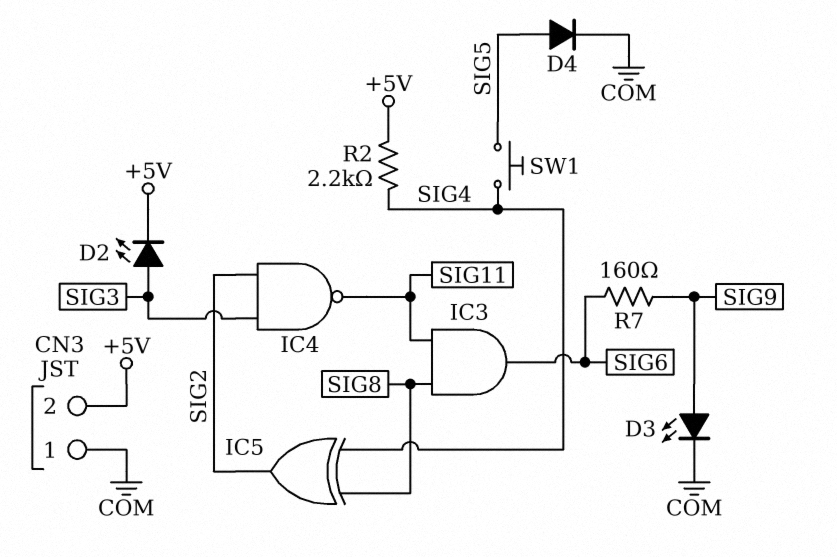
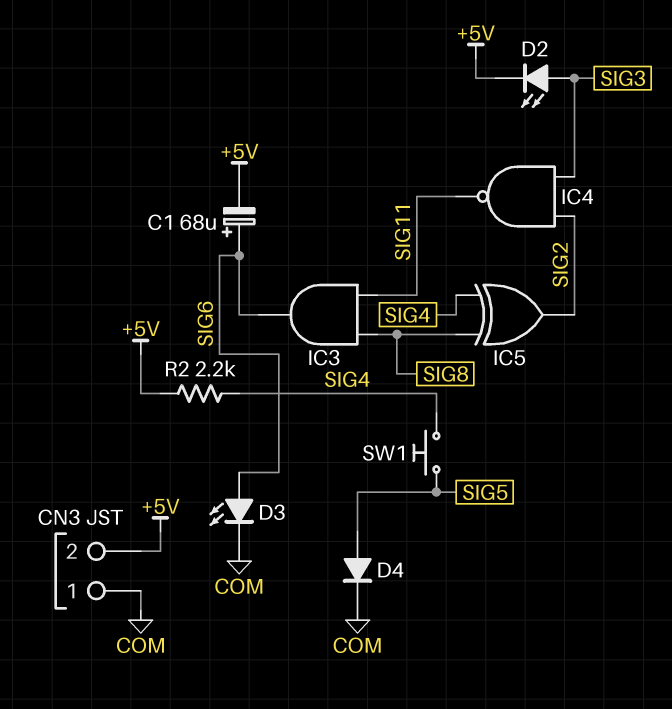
C1: none -> 68uF (plus SIG6, minus +5V)
D3: LED (A SIG9, K COM) -> LED (A SIG6, K COM)
R7: 160 (SIG6, SIG9) -> none

